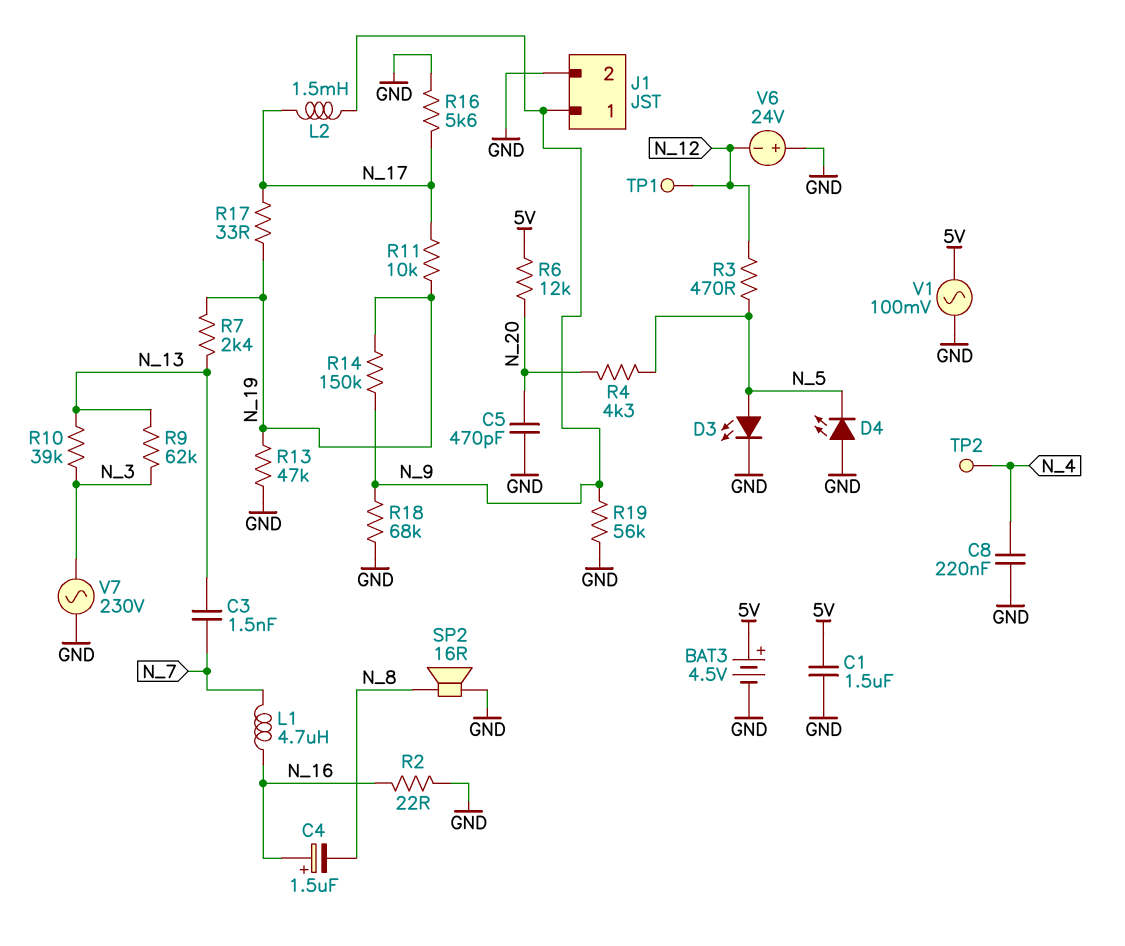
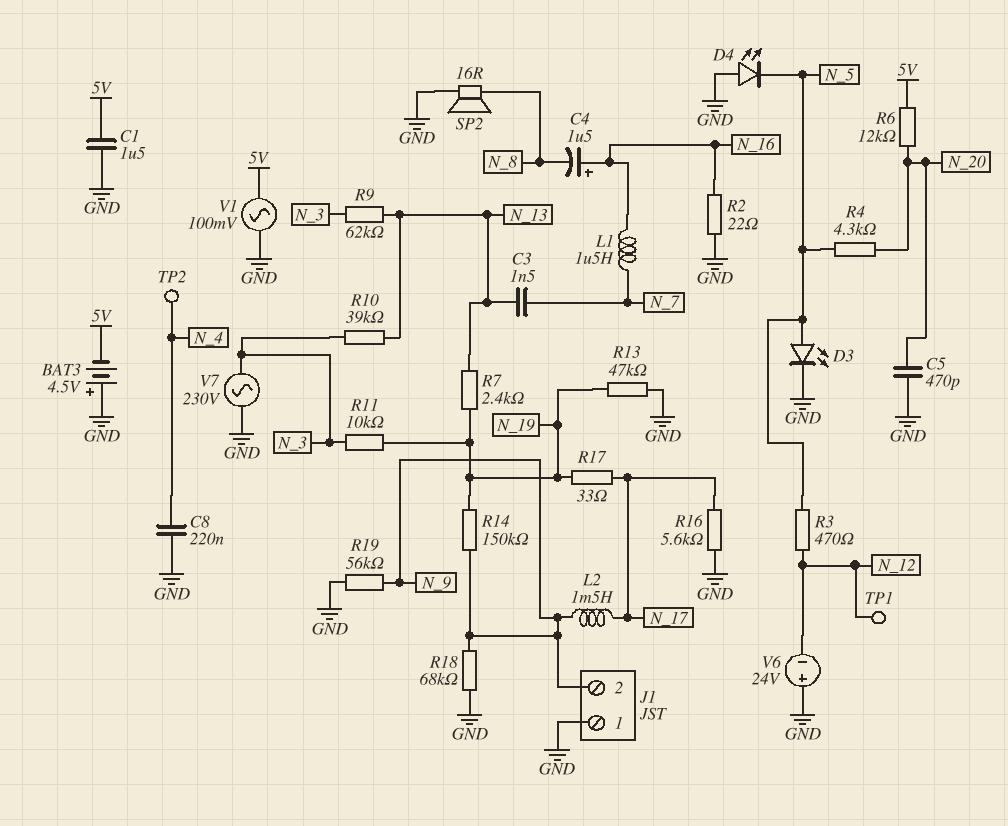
BAT3: 4.5V (plus 5V, minus GND) -> 4.5V (plus GND, minus 5V)
J1 pin 1: N_9 -> GND
J1 pin 2: GND -> N_9
L1: 4.7uH (N_7, N_16) -> 1.5uH (N_7, N_16)
R11: 10k (N_17, N_19) -> 10k (N_3, N_19)

